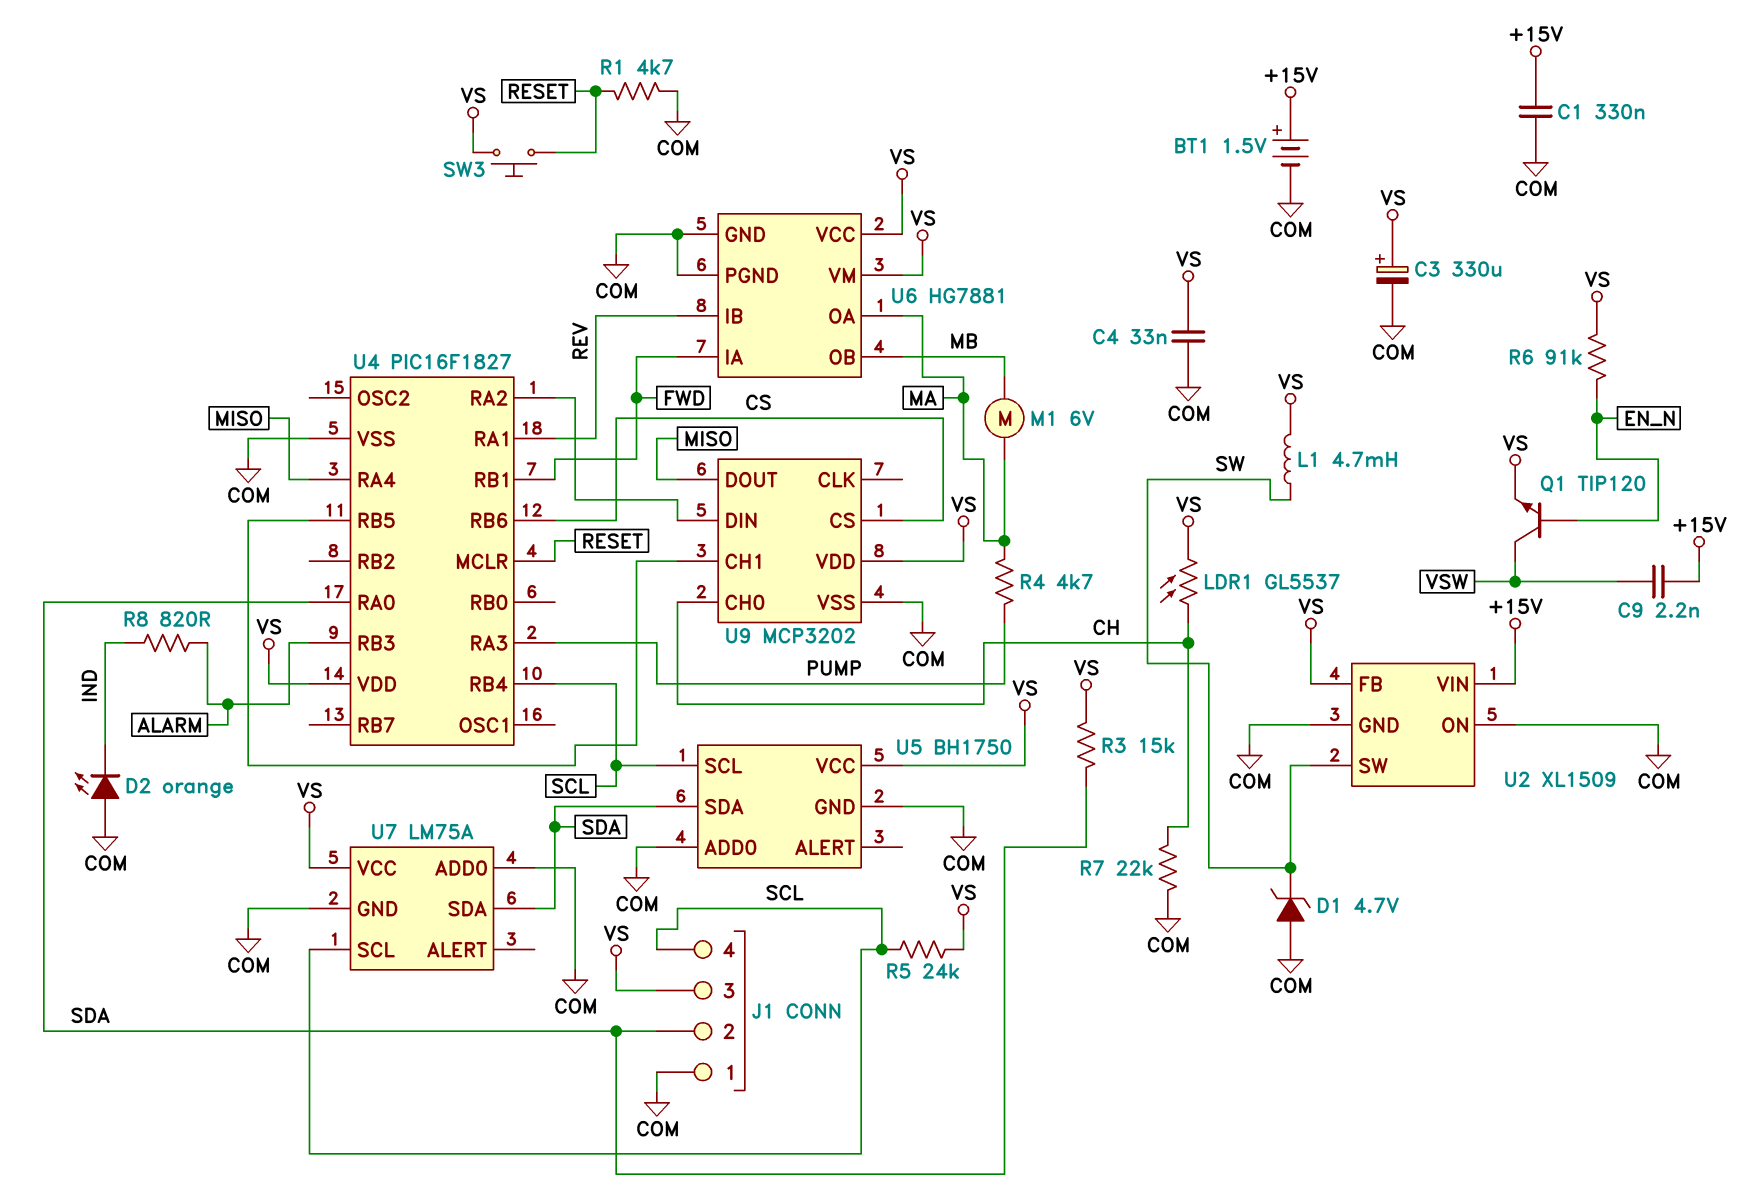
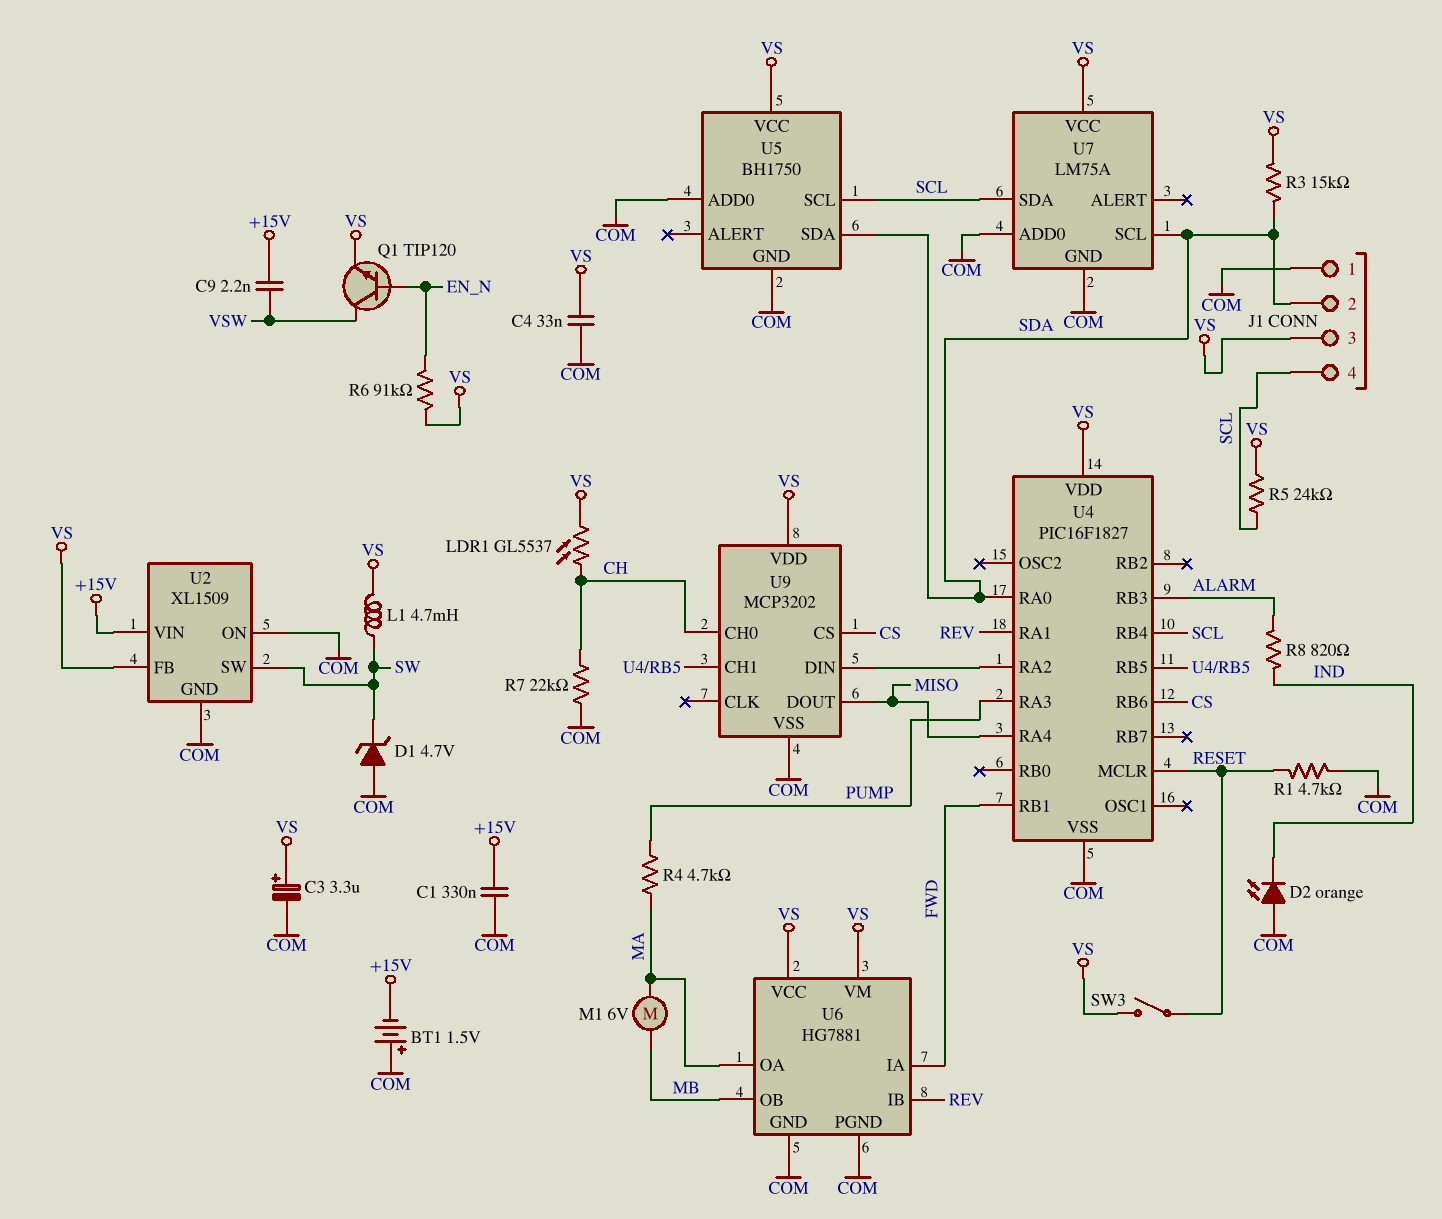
BT1: 1.5V (plus +15V, minus COM) -> 1.5V (plus COM, minus +15V)
C3: 330uF (plus VS, minus COM) -> 3.3uF (plus VS, minus COM)
SW3: button (RESET, VS) -> switch (RESET, VS)
U7 pin SCL: SCL -> SDA
U7 pin SDA: SDA -> SCL

